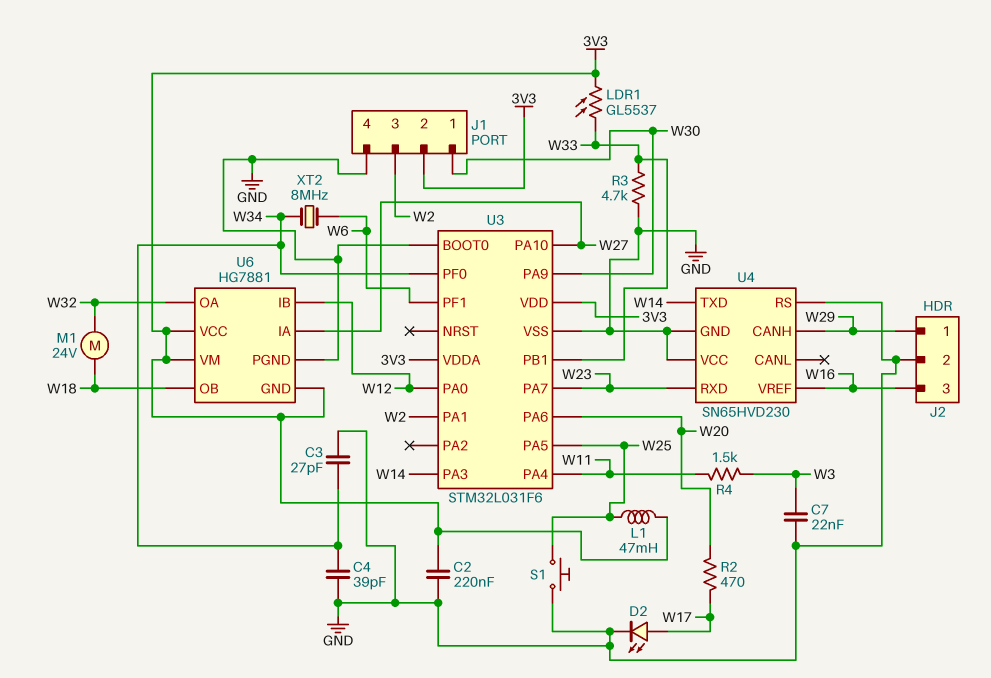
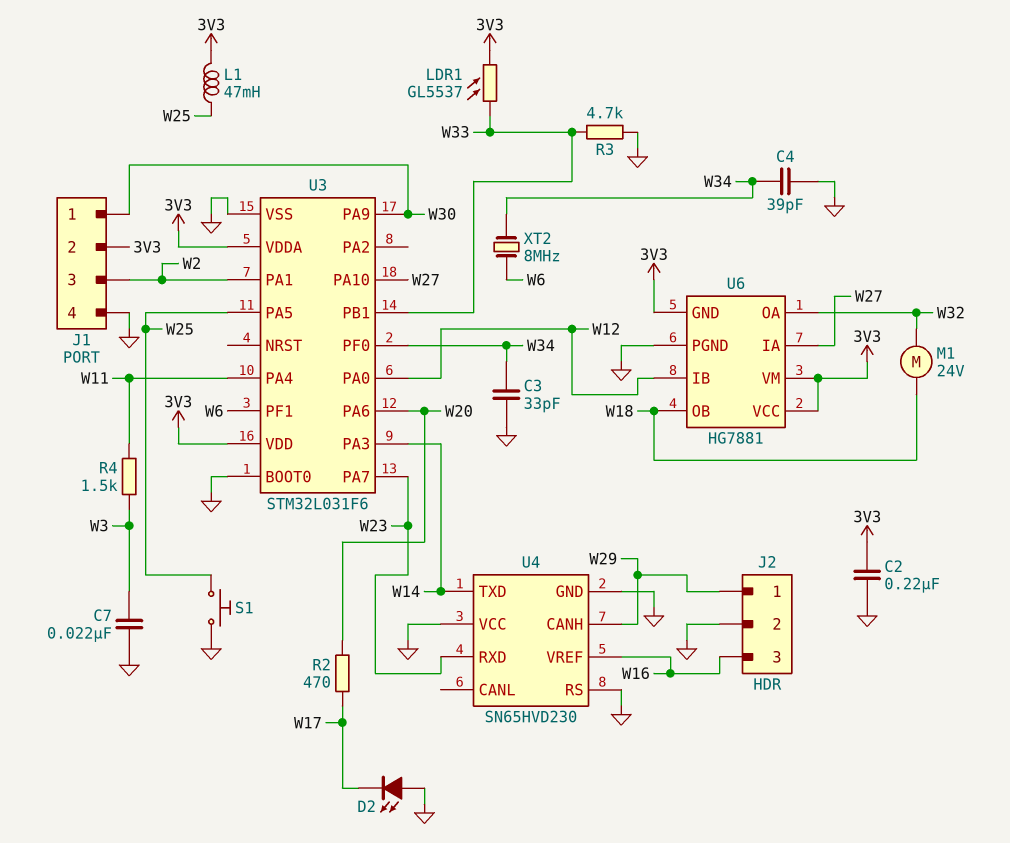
C3: 27pF (GND, W34) -> 33pF (GND, W34)
D2: LED (A W17, K GND) -> LED (A GND, K W17)

